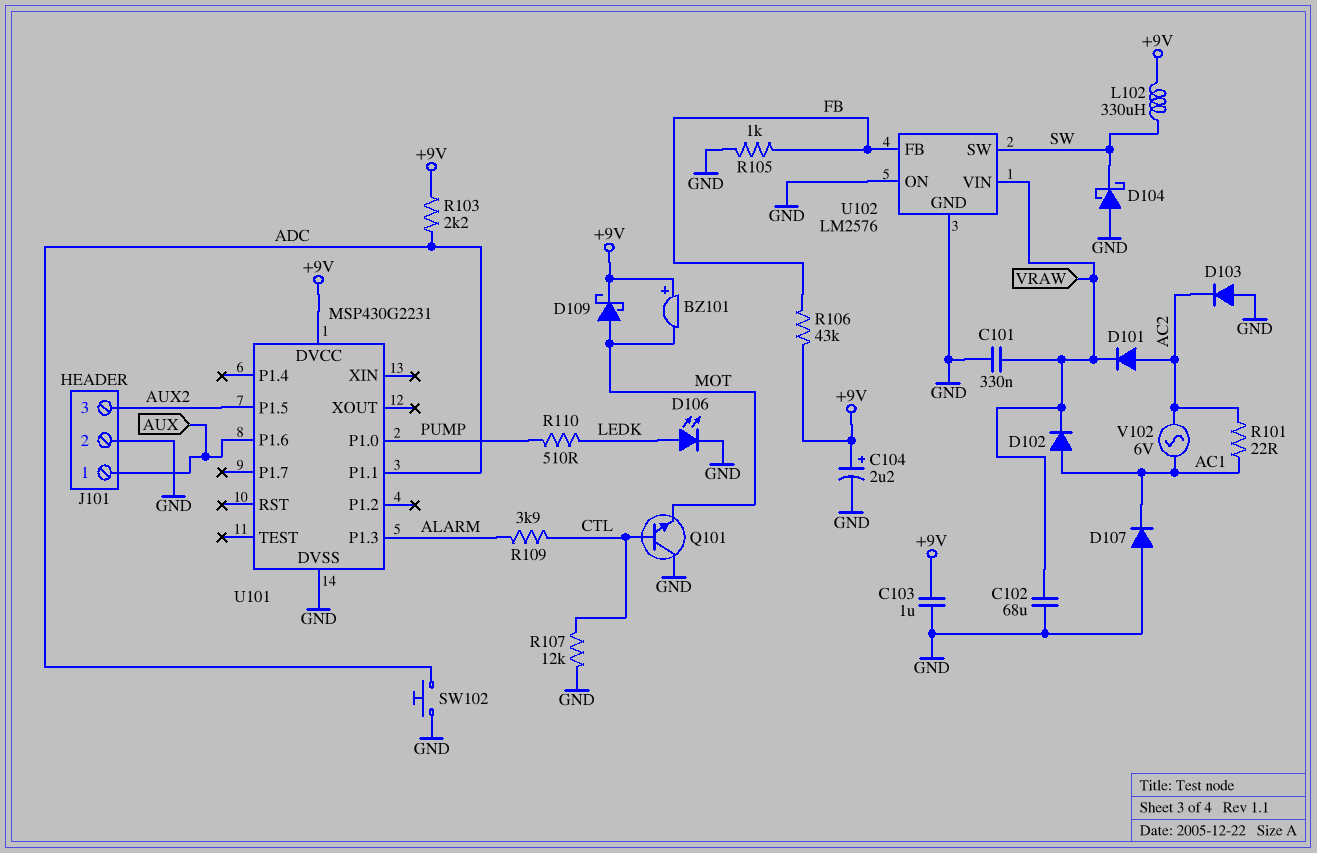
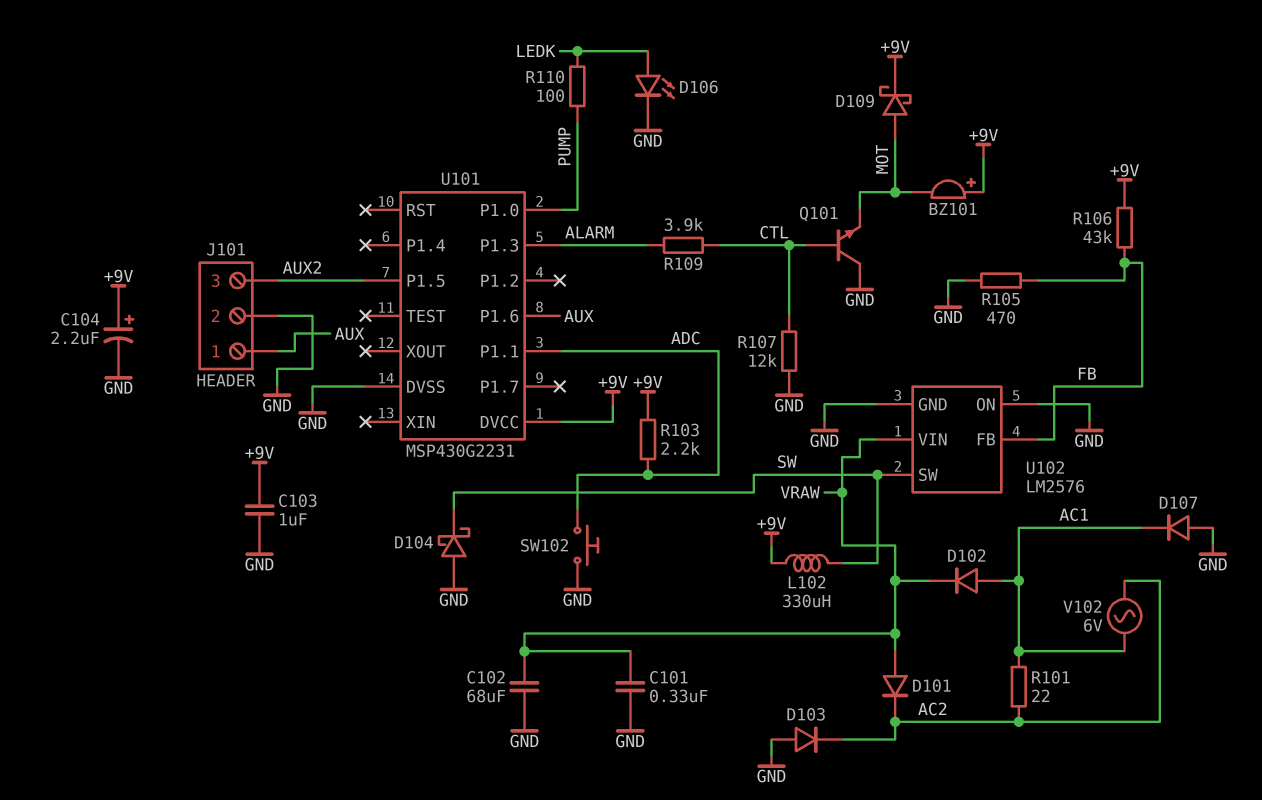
D101: diode (A AC2, K VRAW) -> diode (A VRAW, K AC2)
R105: 1k (FB, GND) -> 470 (FB, GND)
R110: 510 (LEDK, PUMP) -> 100 (LEDK, PUMP)

